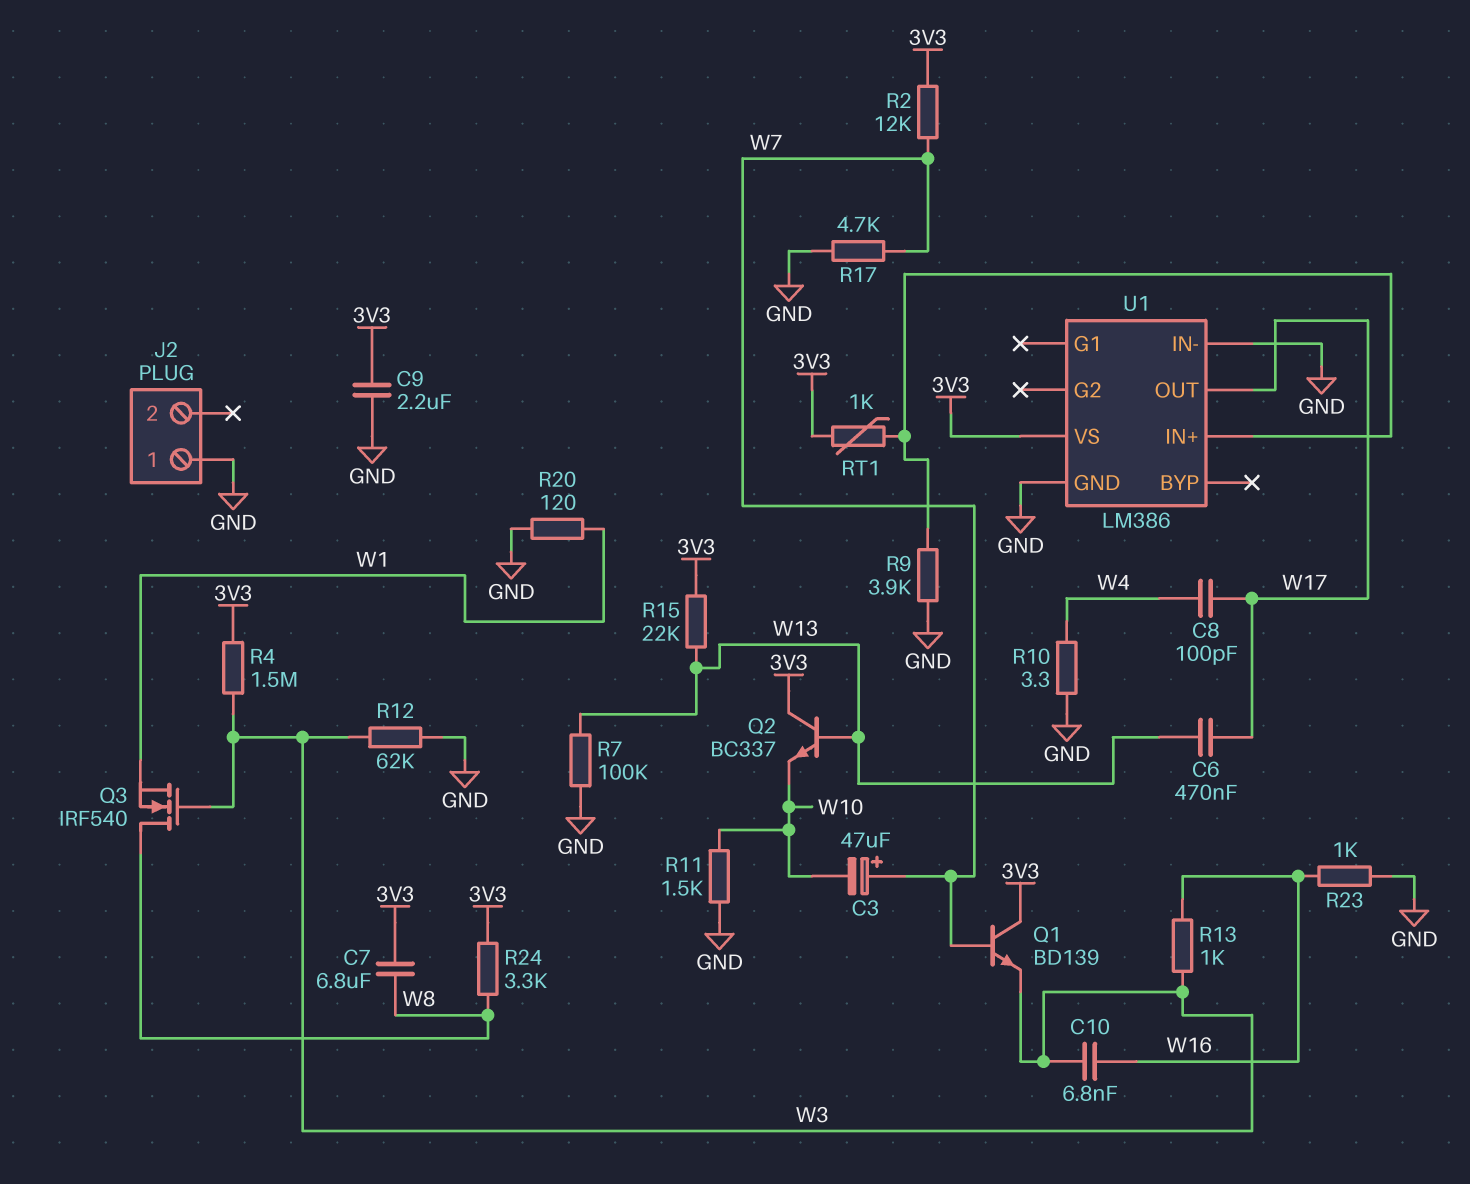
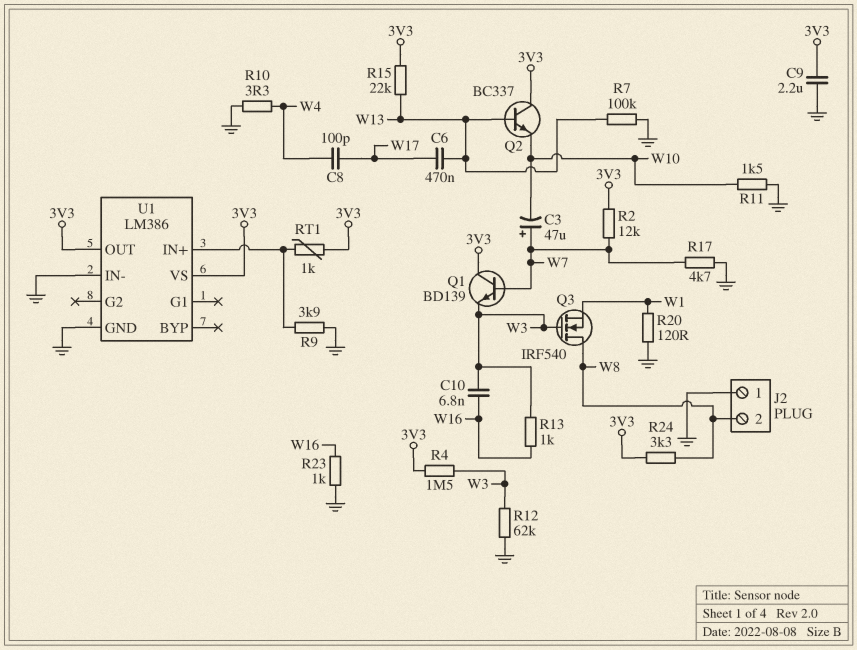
C7: 6.8uF (3V3, W8) -> none
J2 pin 2: none -> W8
U1 pin OUT: W17 -> 3V3

